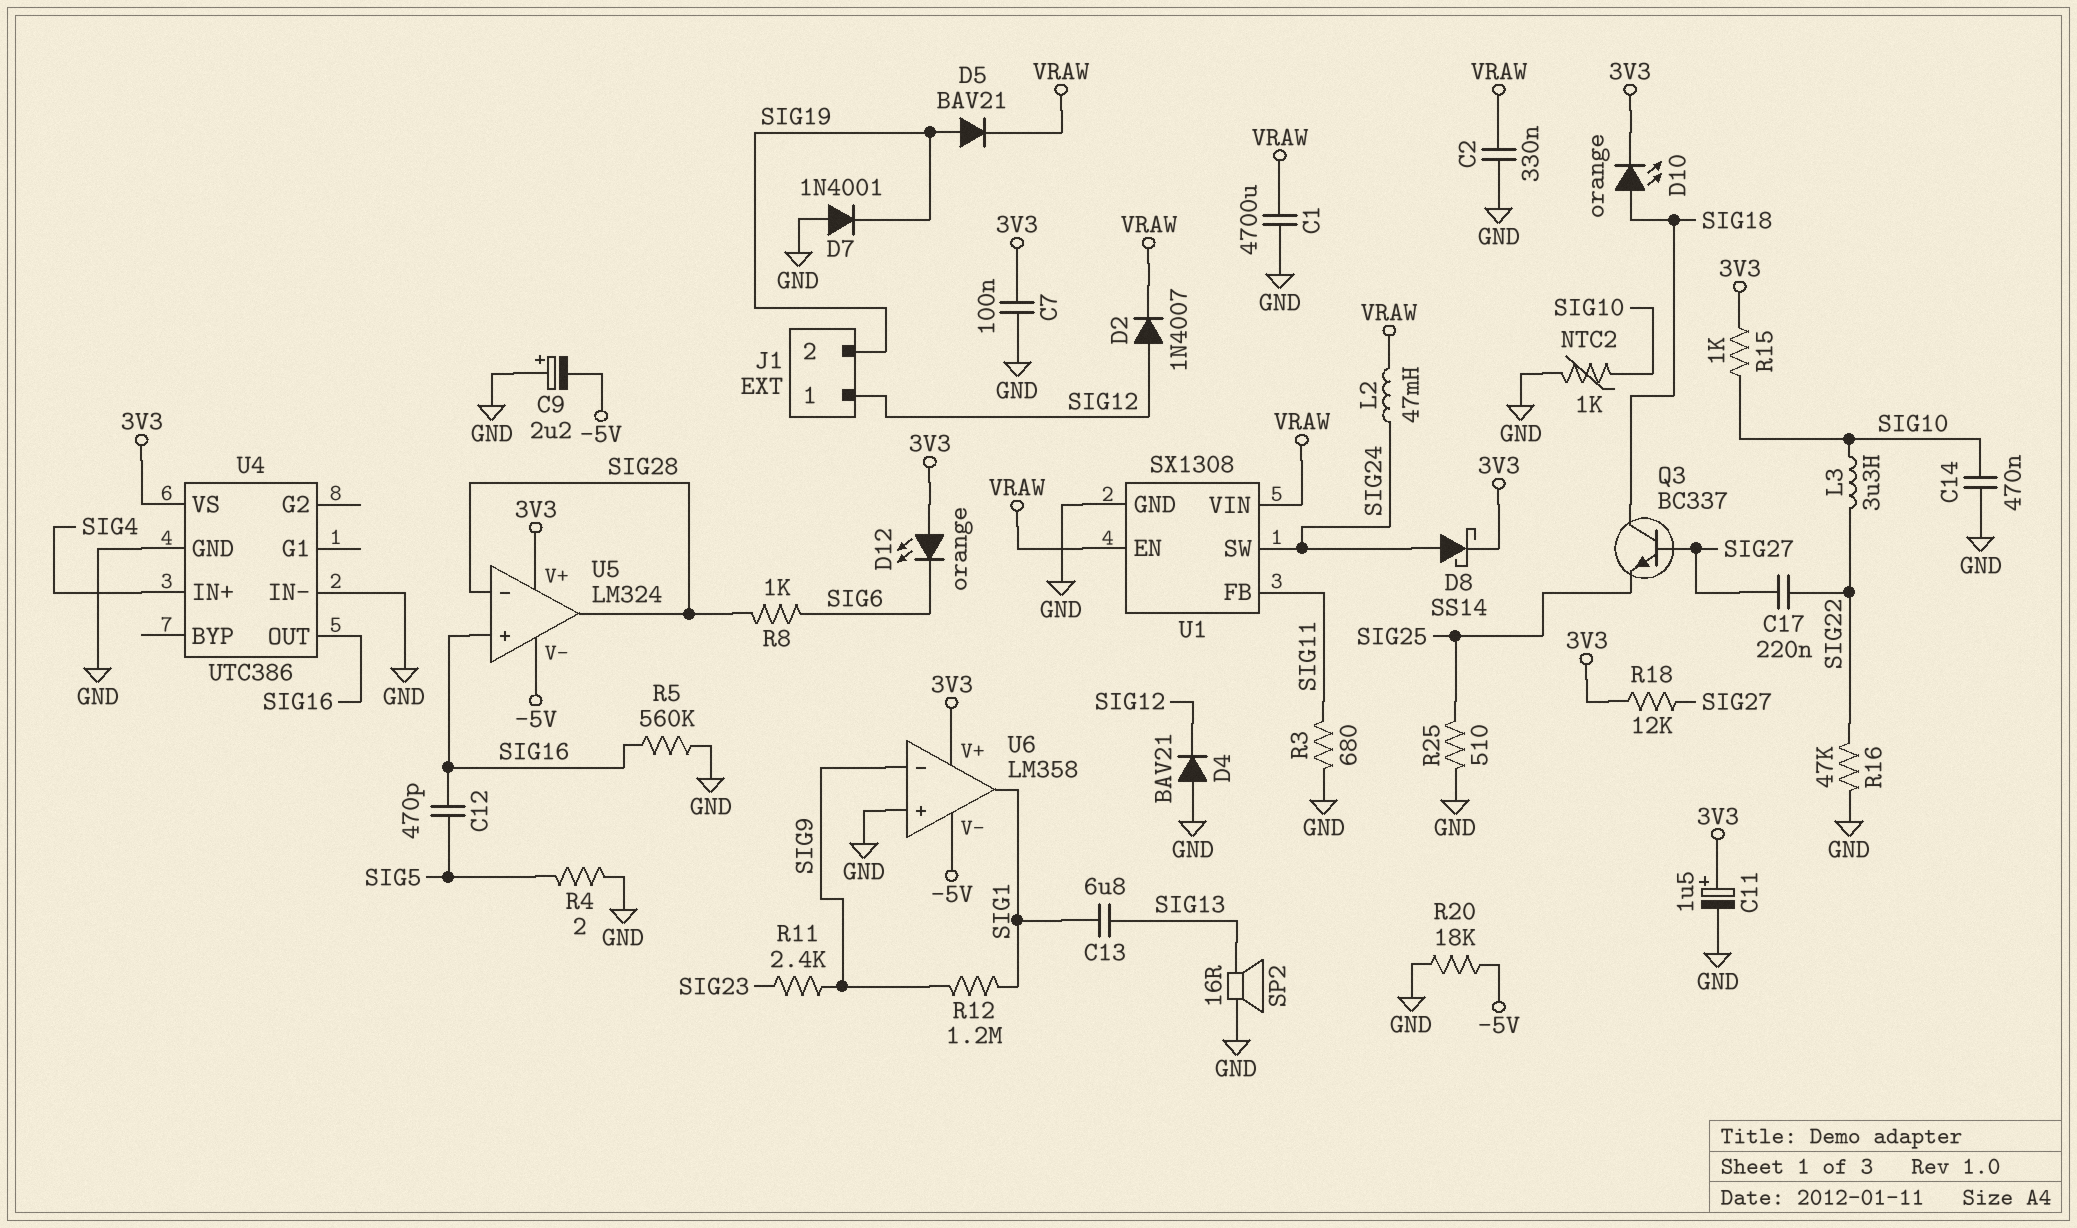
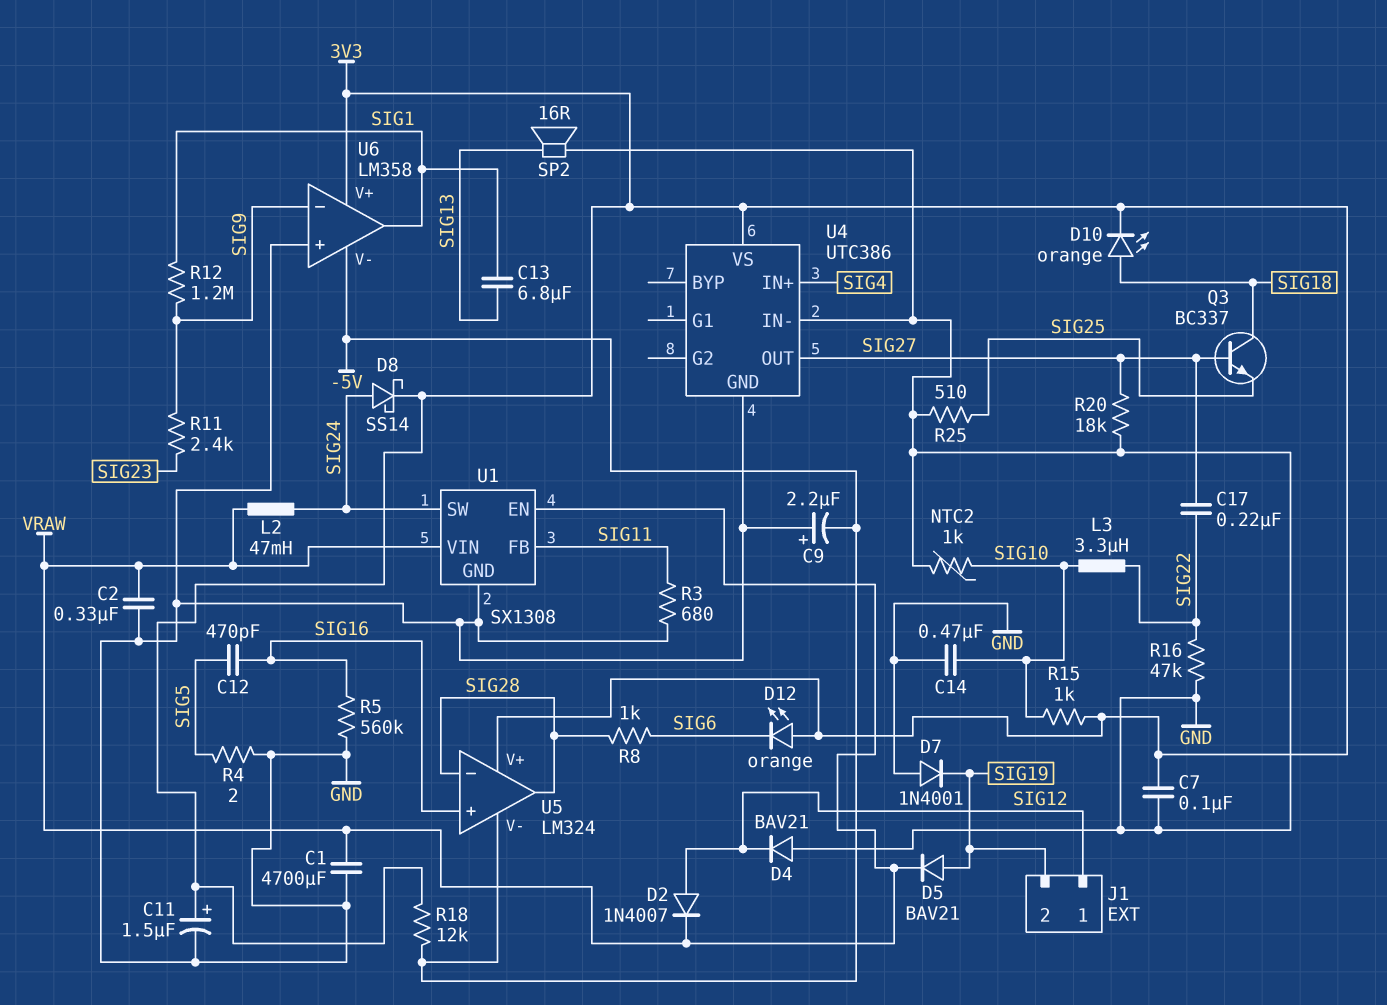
R18: 12k (3V3, SIG27) -> 12k (-5V, 3V3)
R20: 18k (-5V, GND) -> 18k (GND, SIG27)
U4 pin OUT: SIG16 -> SIG27

